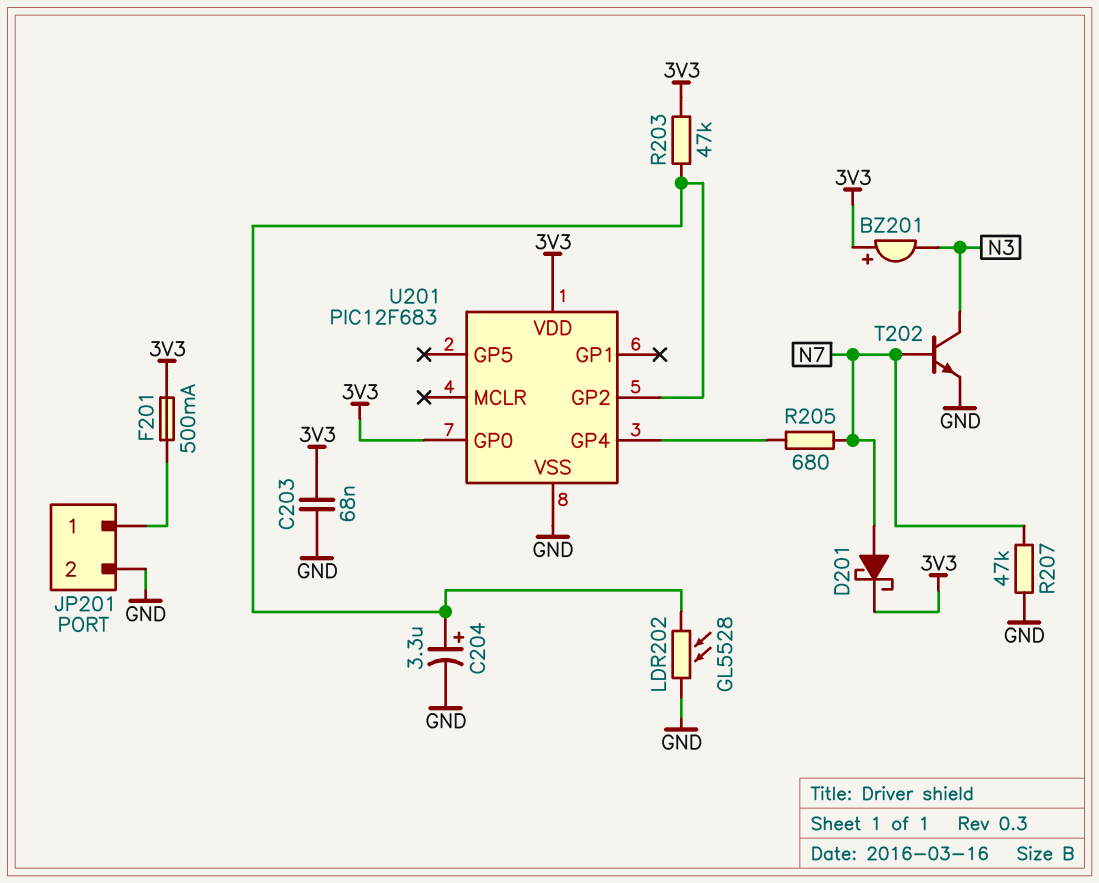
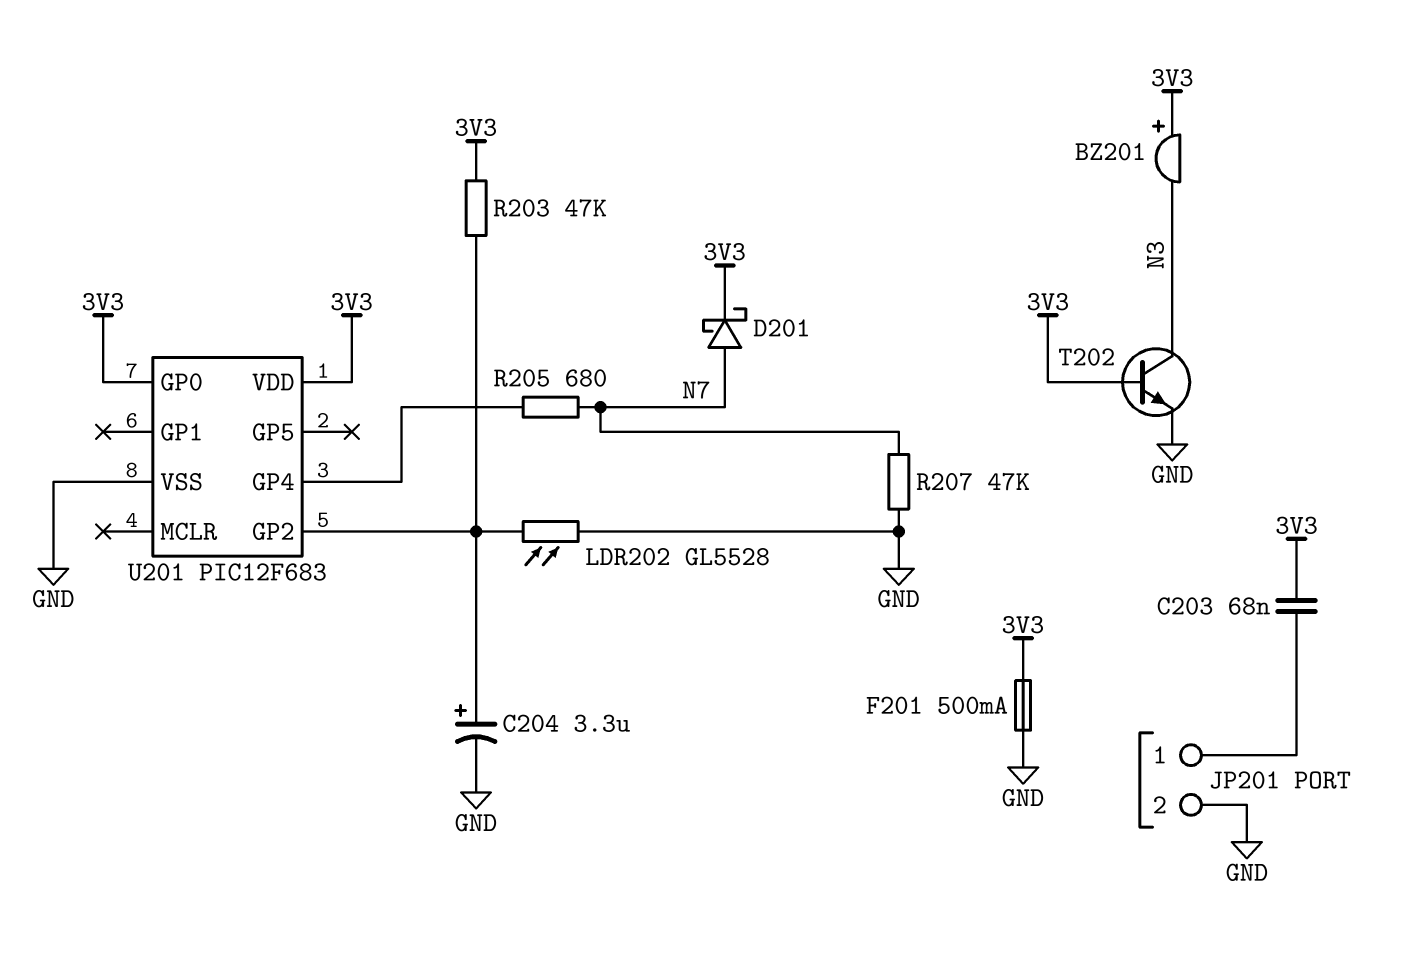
C203: 68nF (3V3, GND) -> 68nF (3V3, JP201/1)
F201: 500mA (3V3, JP201/1) -> 500mA (3V3, GND)
T202: NPN (B N7, C N3, E GND) -> NPN (B 3V3, C N3, E GND)

